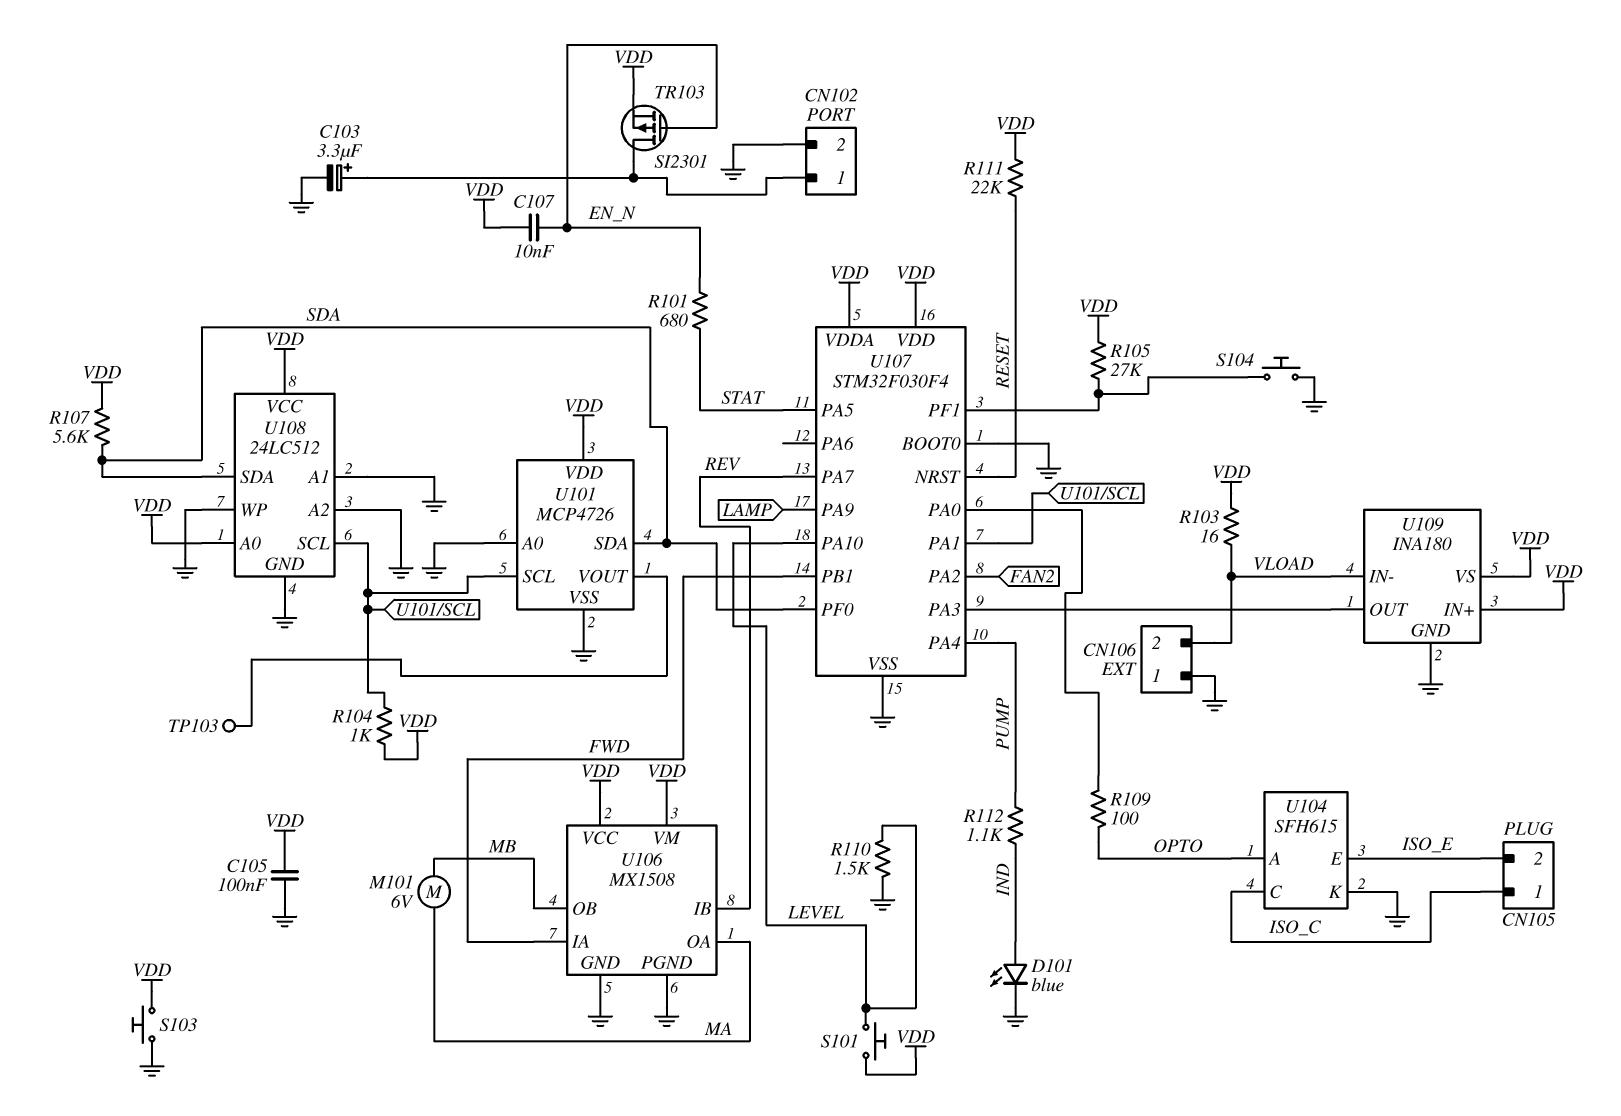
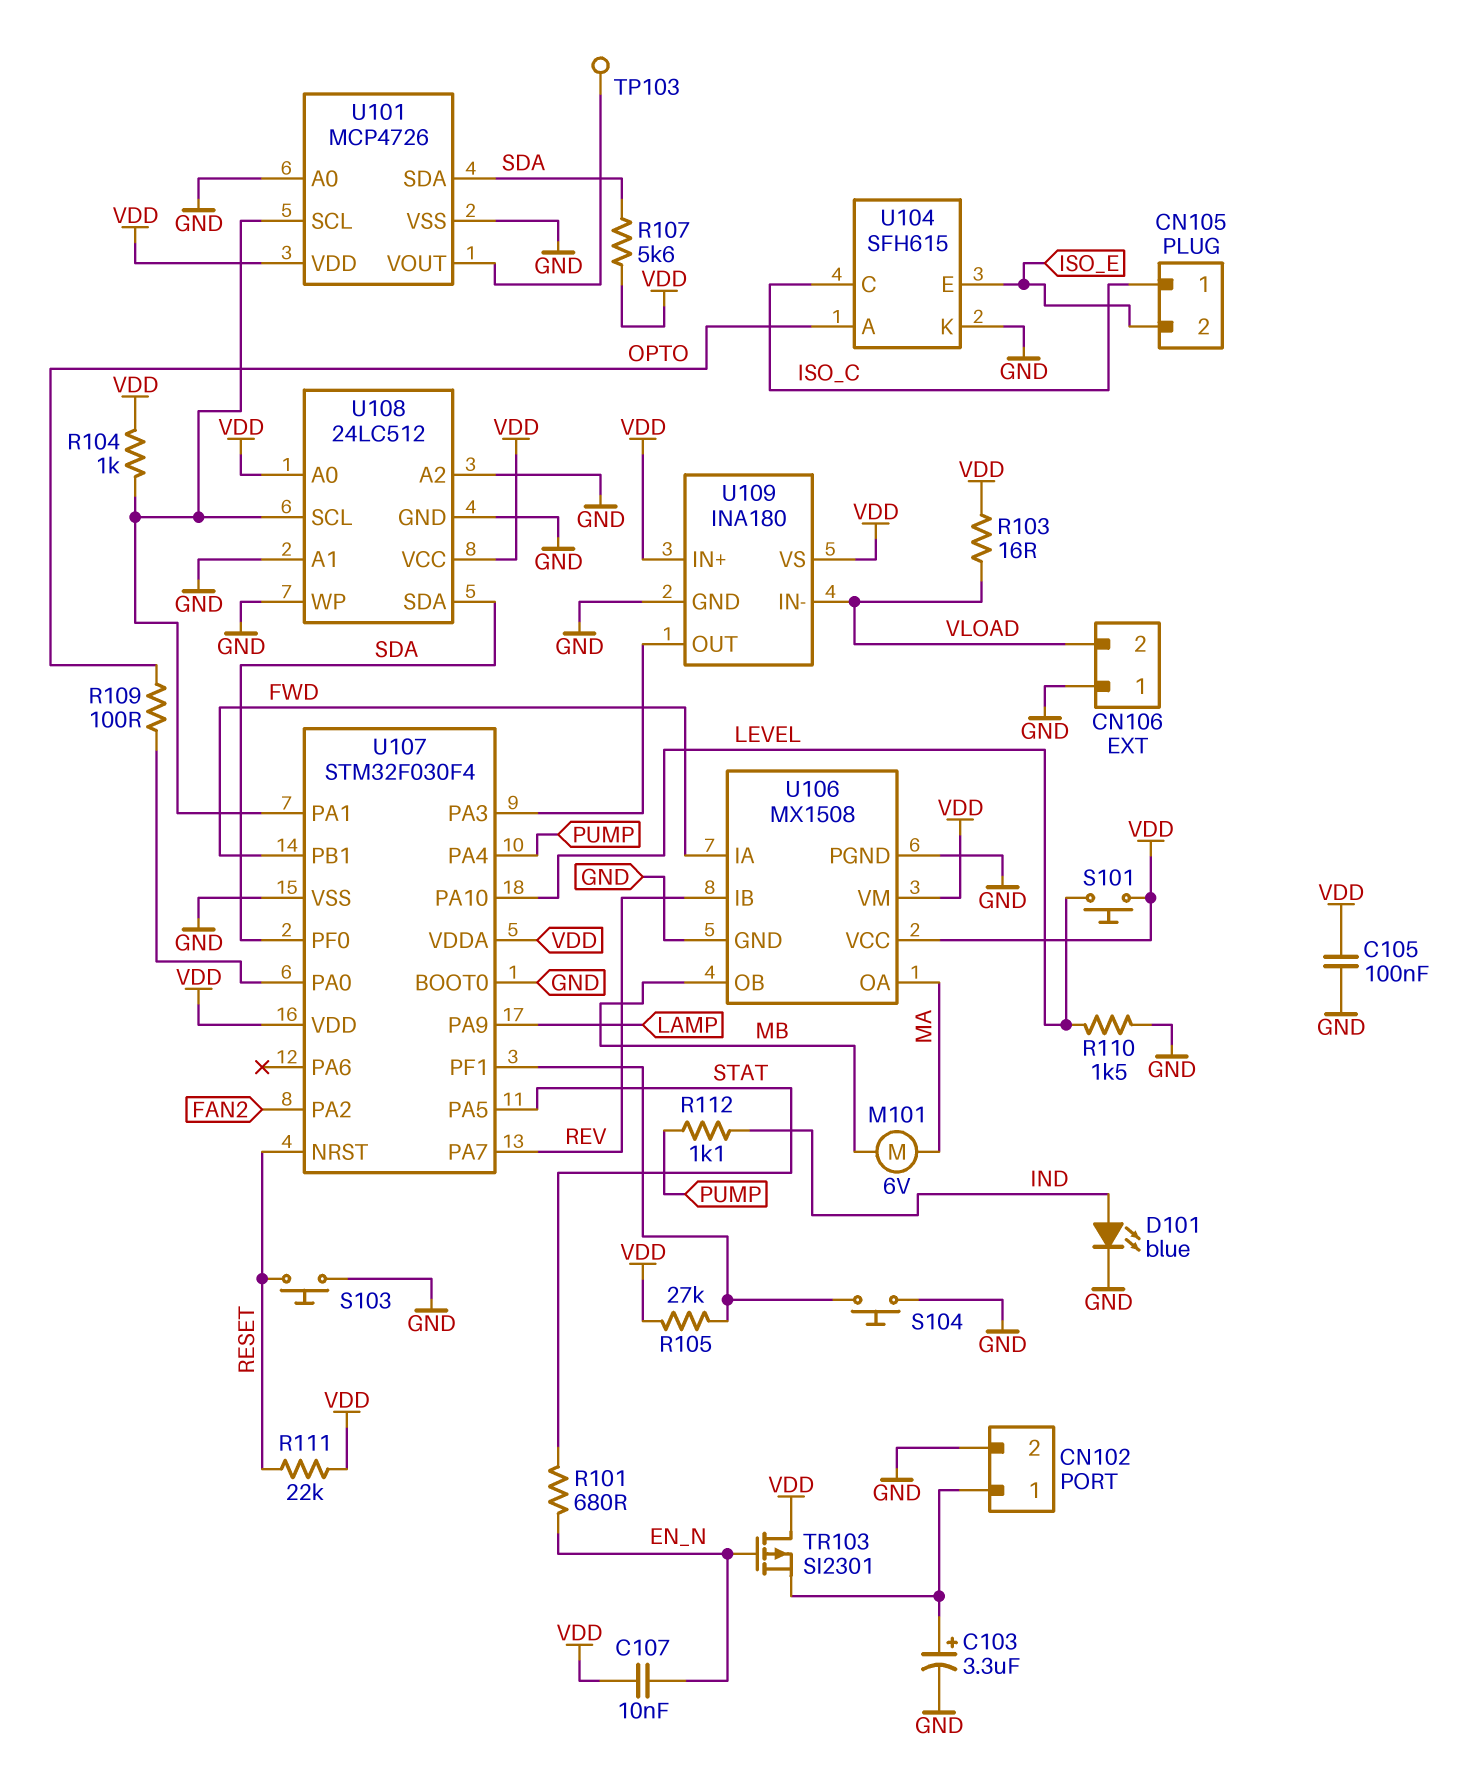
S103: button (GND, VDD) -> button (GND, RESET)
TR103: PMOS SI2301 (G EN_N, D CN102/1, S VDD) -> PMOS SI2301 (G EN_N, D VDD, S CN102/1)

